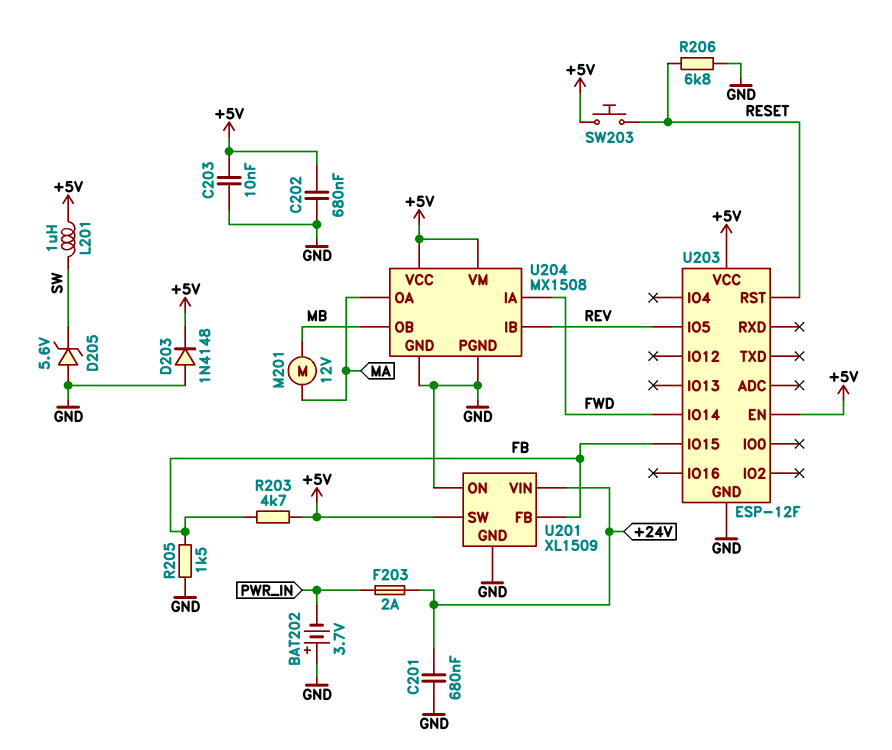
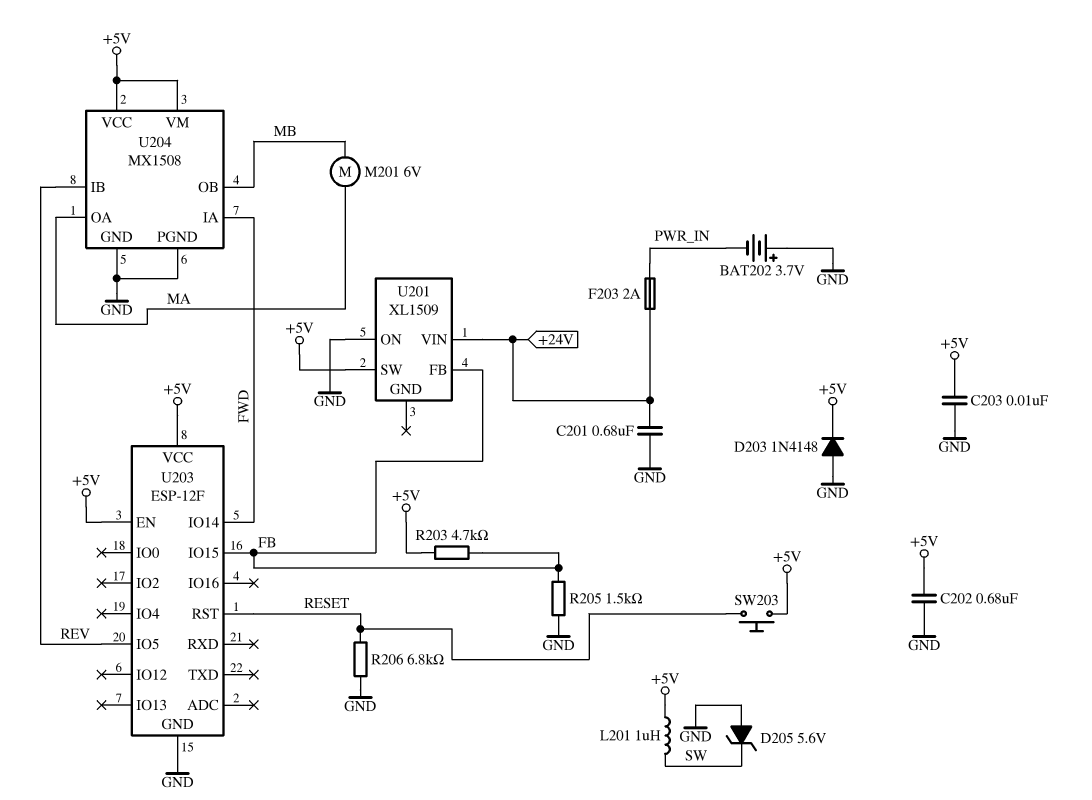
M201: motor 12V (MA, MB) -> motor 6V (MA, MB)
U201 pin GND: GND -> none

